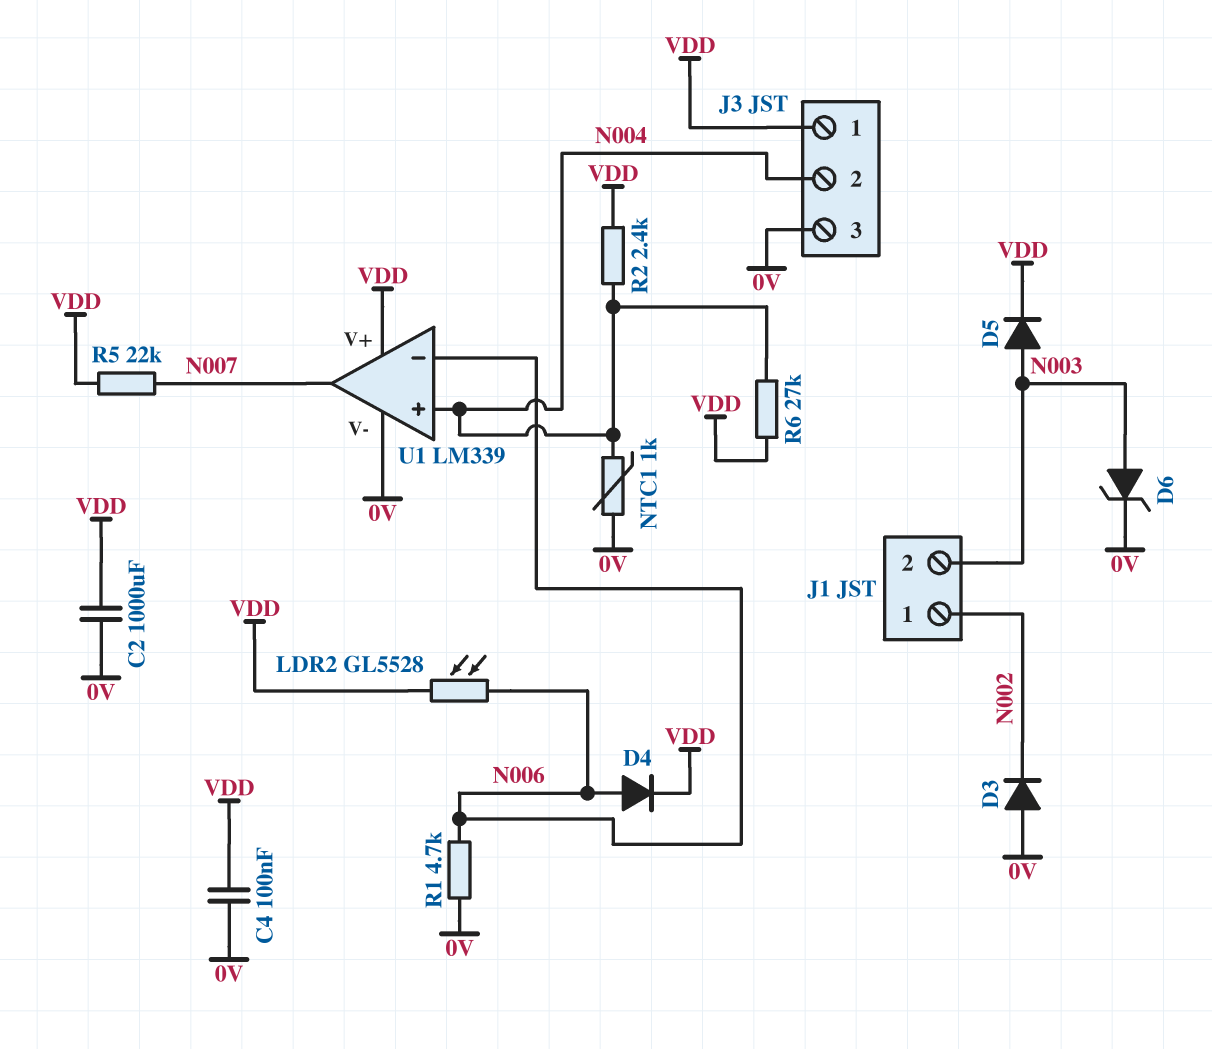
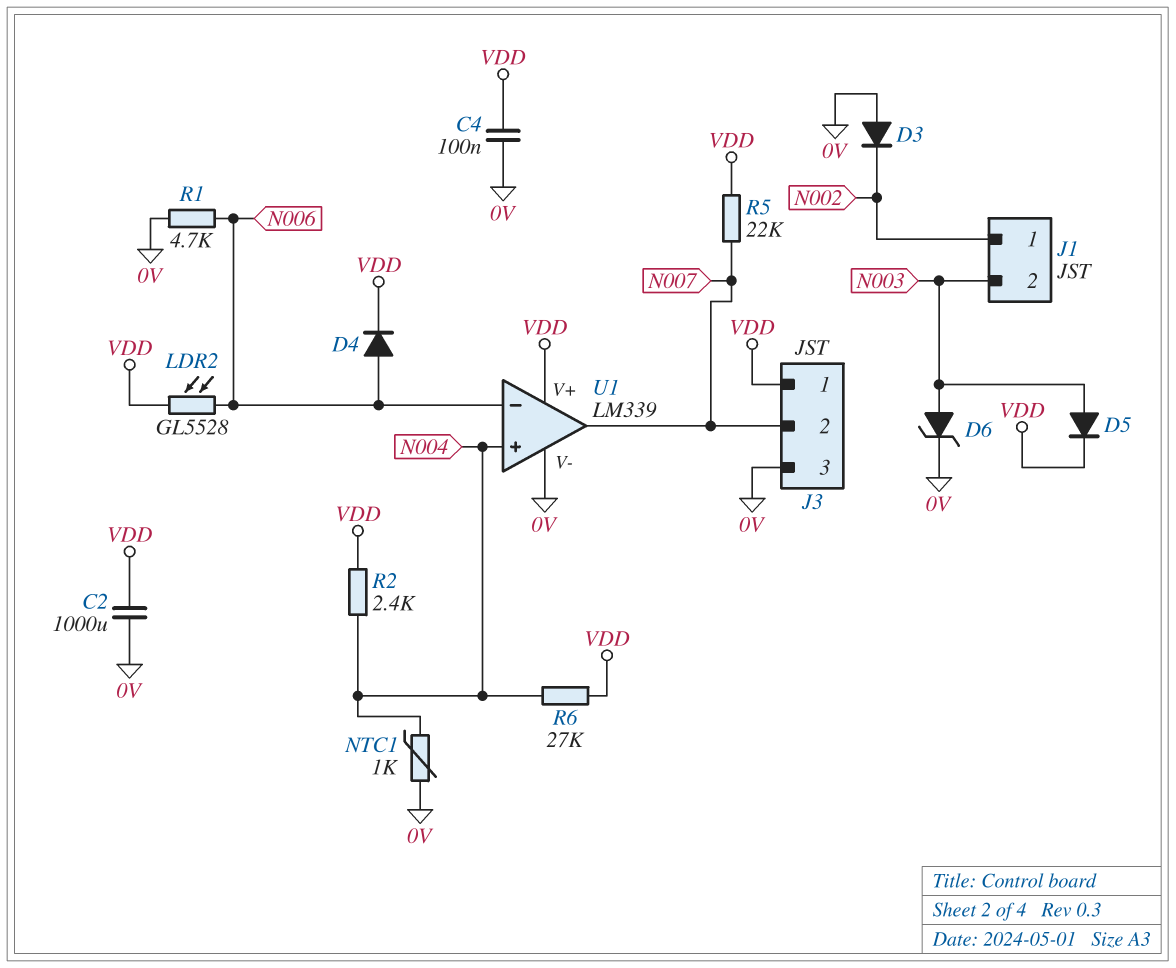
J3 pin 2: N004 -> N007

